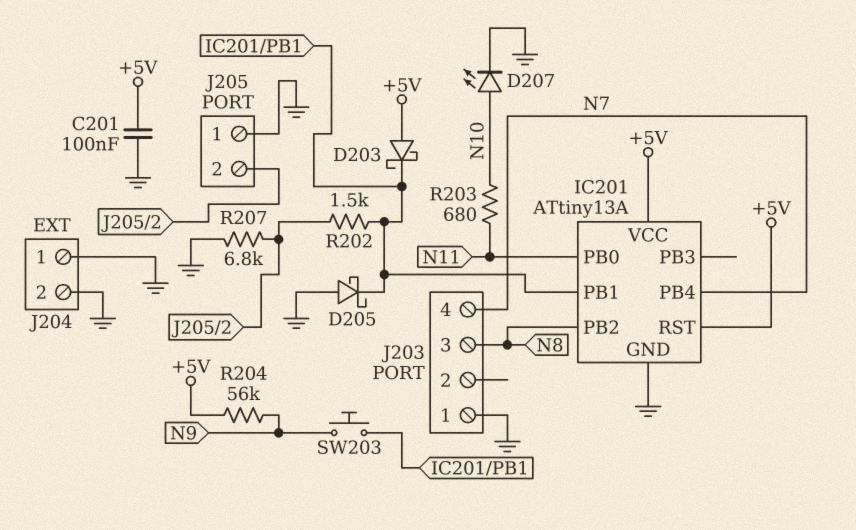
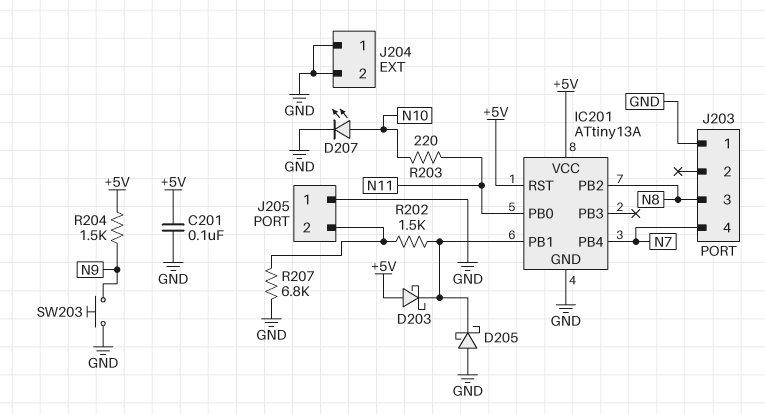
R203: 680 (N10, N11) -> 220 (N10, N11)
R204: 56k (+5V, N9) -> 1.5k (+5V, N9)
SW203: button (IC201/PB1, N9) -> button (GND, N9)

